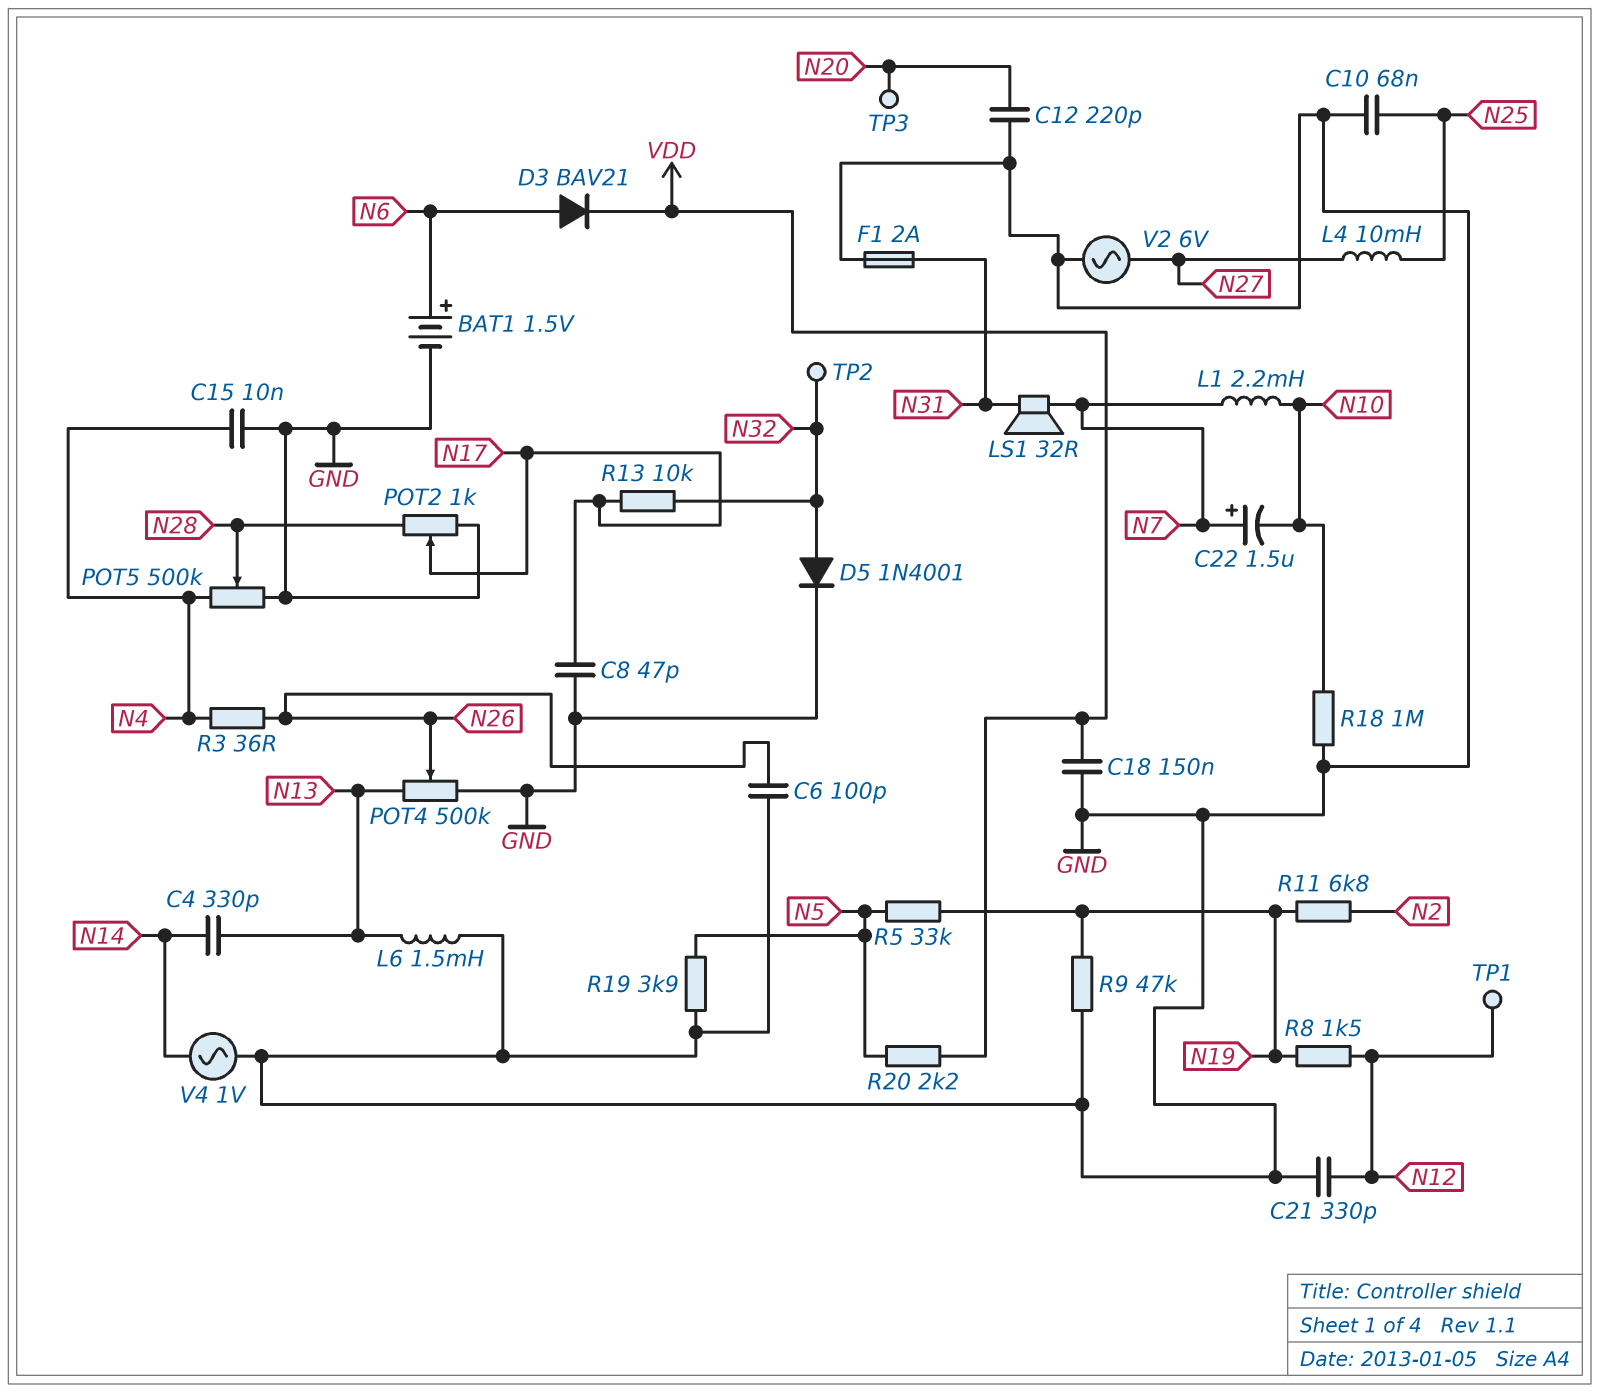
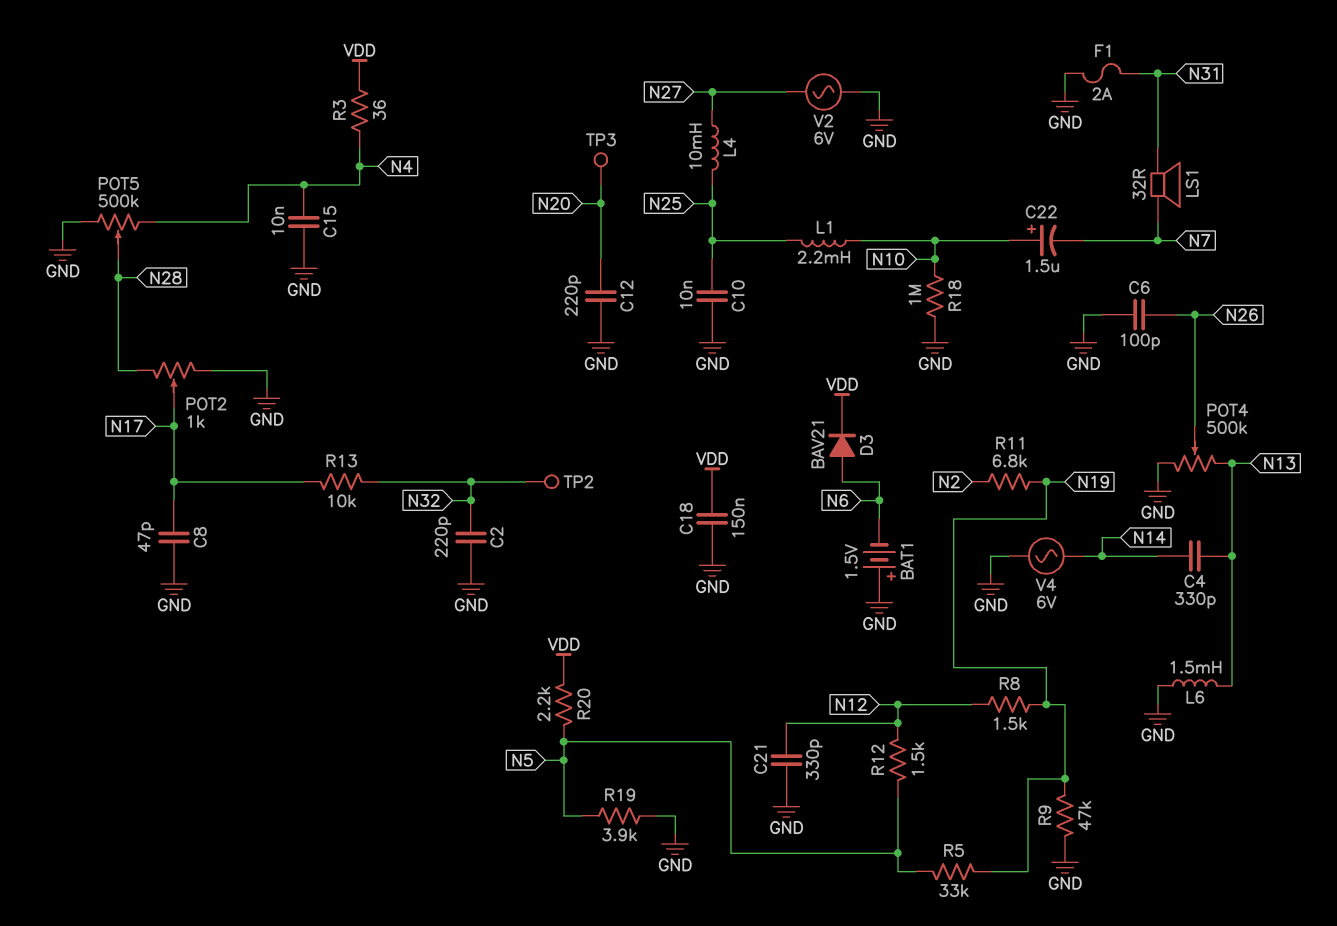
BAT1: 1.5V (plus N6, minus GND) -> 1.5V (plus GND, minus N6)
C2: none -> 220pF (GND, N32)
C10: 68nF (GND, N25) -> 10nF (GND, N25)
C22: 1.5uF (plus N7, minus N10) -> 1.5uF (plus N10, minus N7)
D5: diode 1N4001 (A N32, K GND) -> none
L1: 2.2mH (N7, N10) -> 2.2mH (N10, N25)
R3: 36 (N4, N26) -> 36 (N4, VDD)
R12: none -> 1.5k (N5, N12)
TP1: test point (N12) -> none
V4: AC 1V (GND, N14) -> AC 6V (GND, N14)

